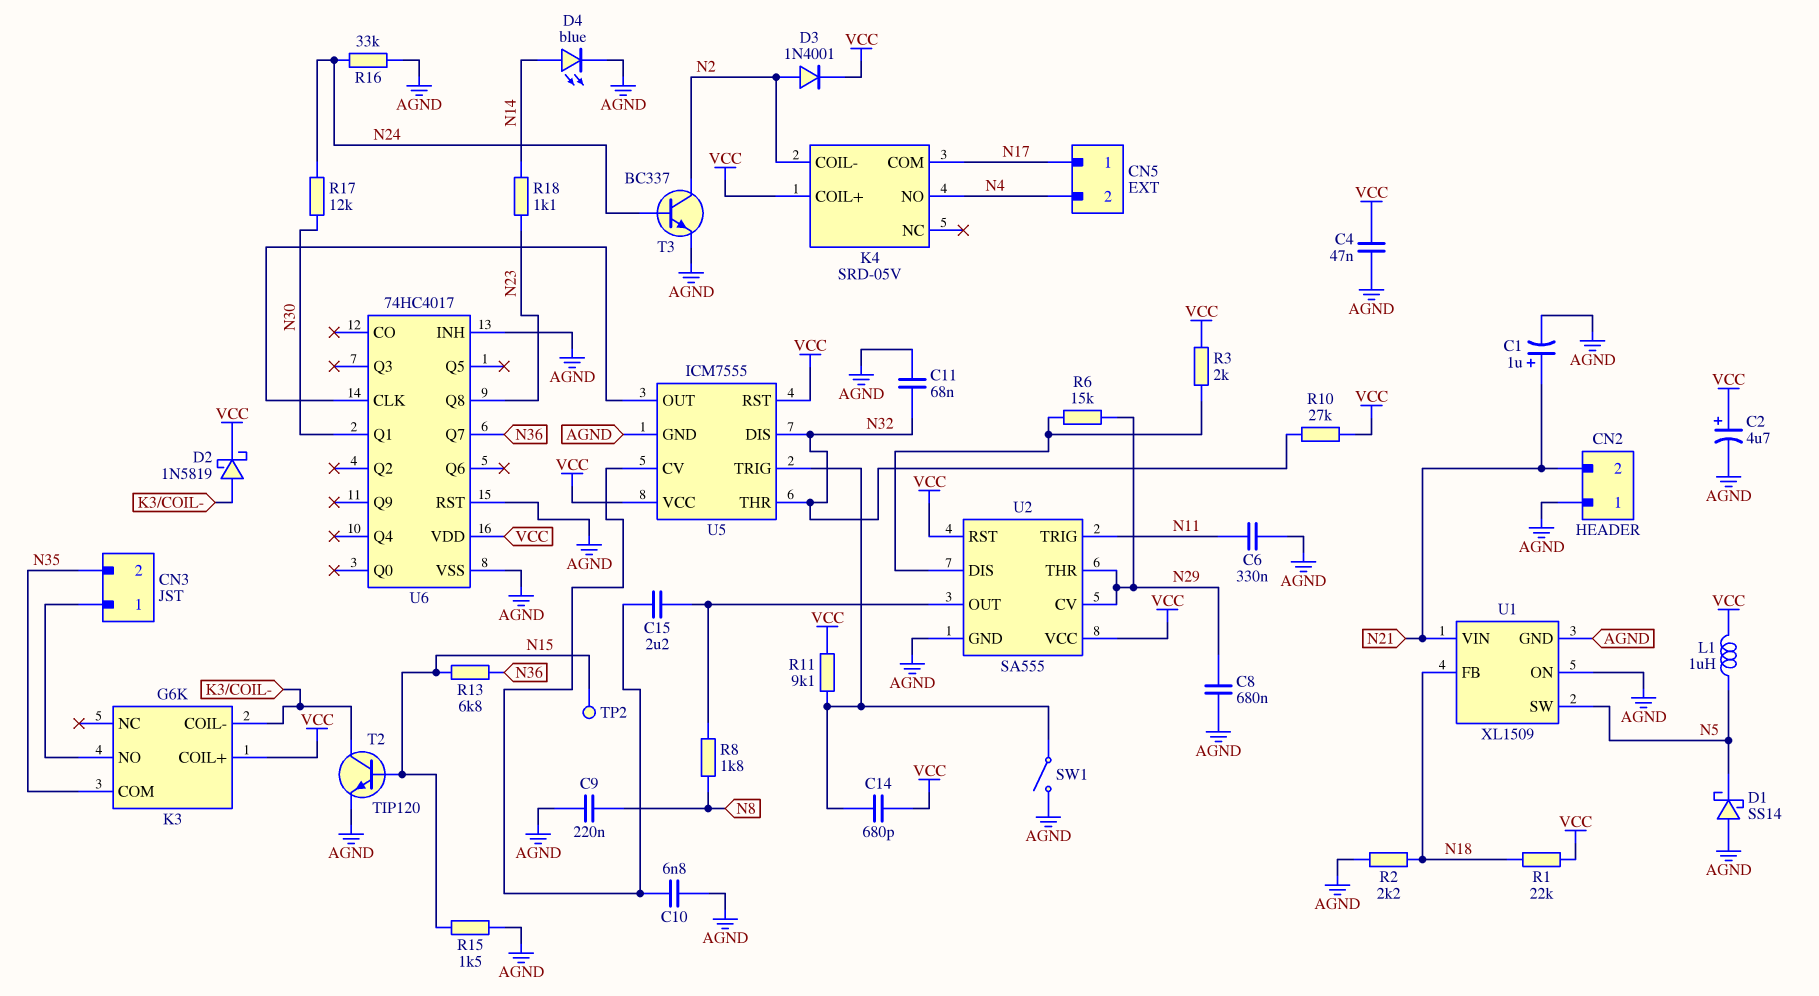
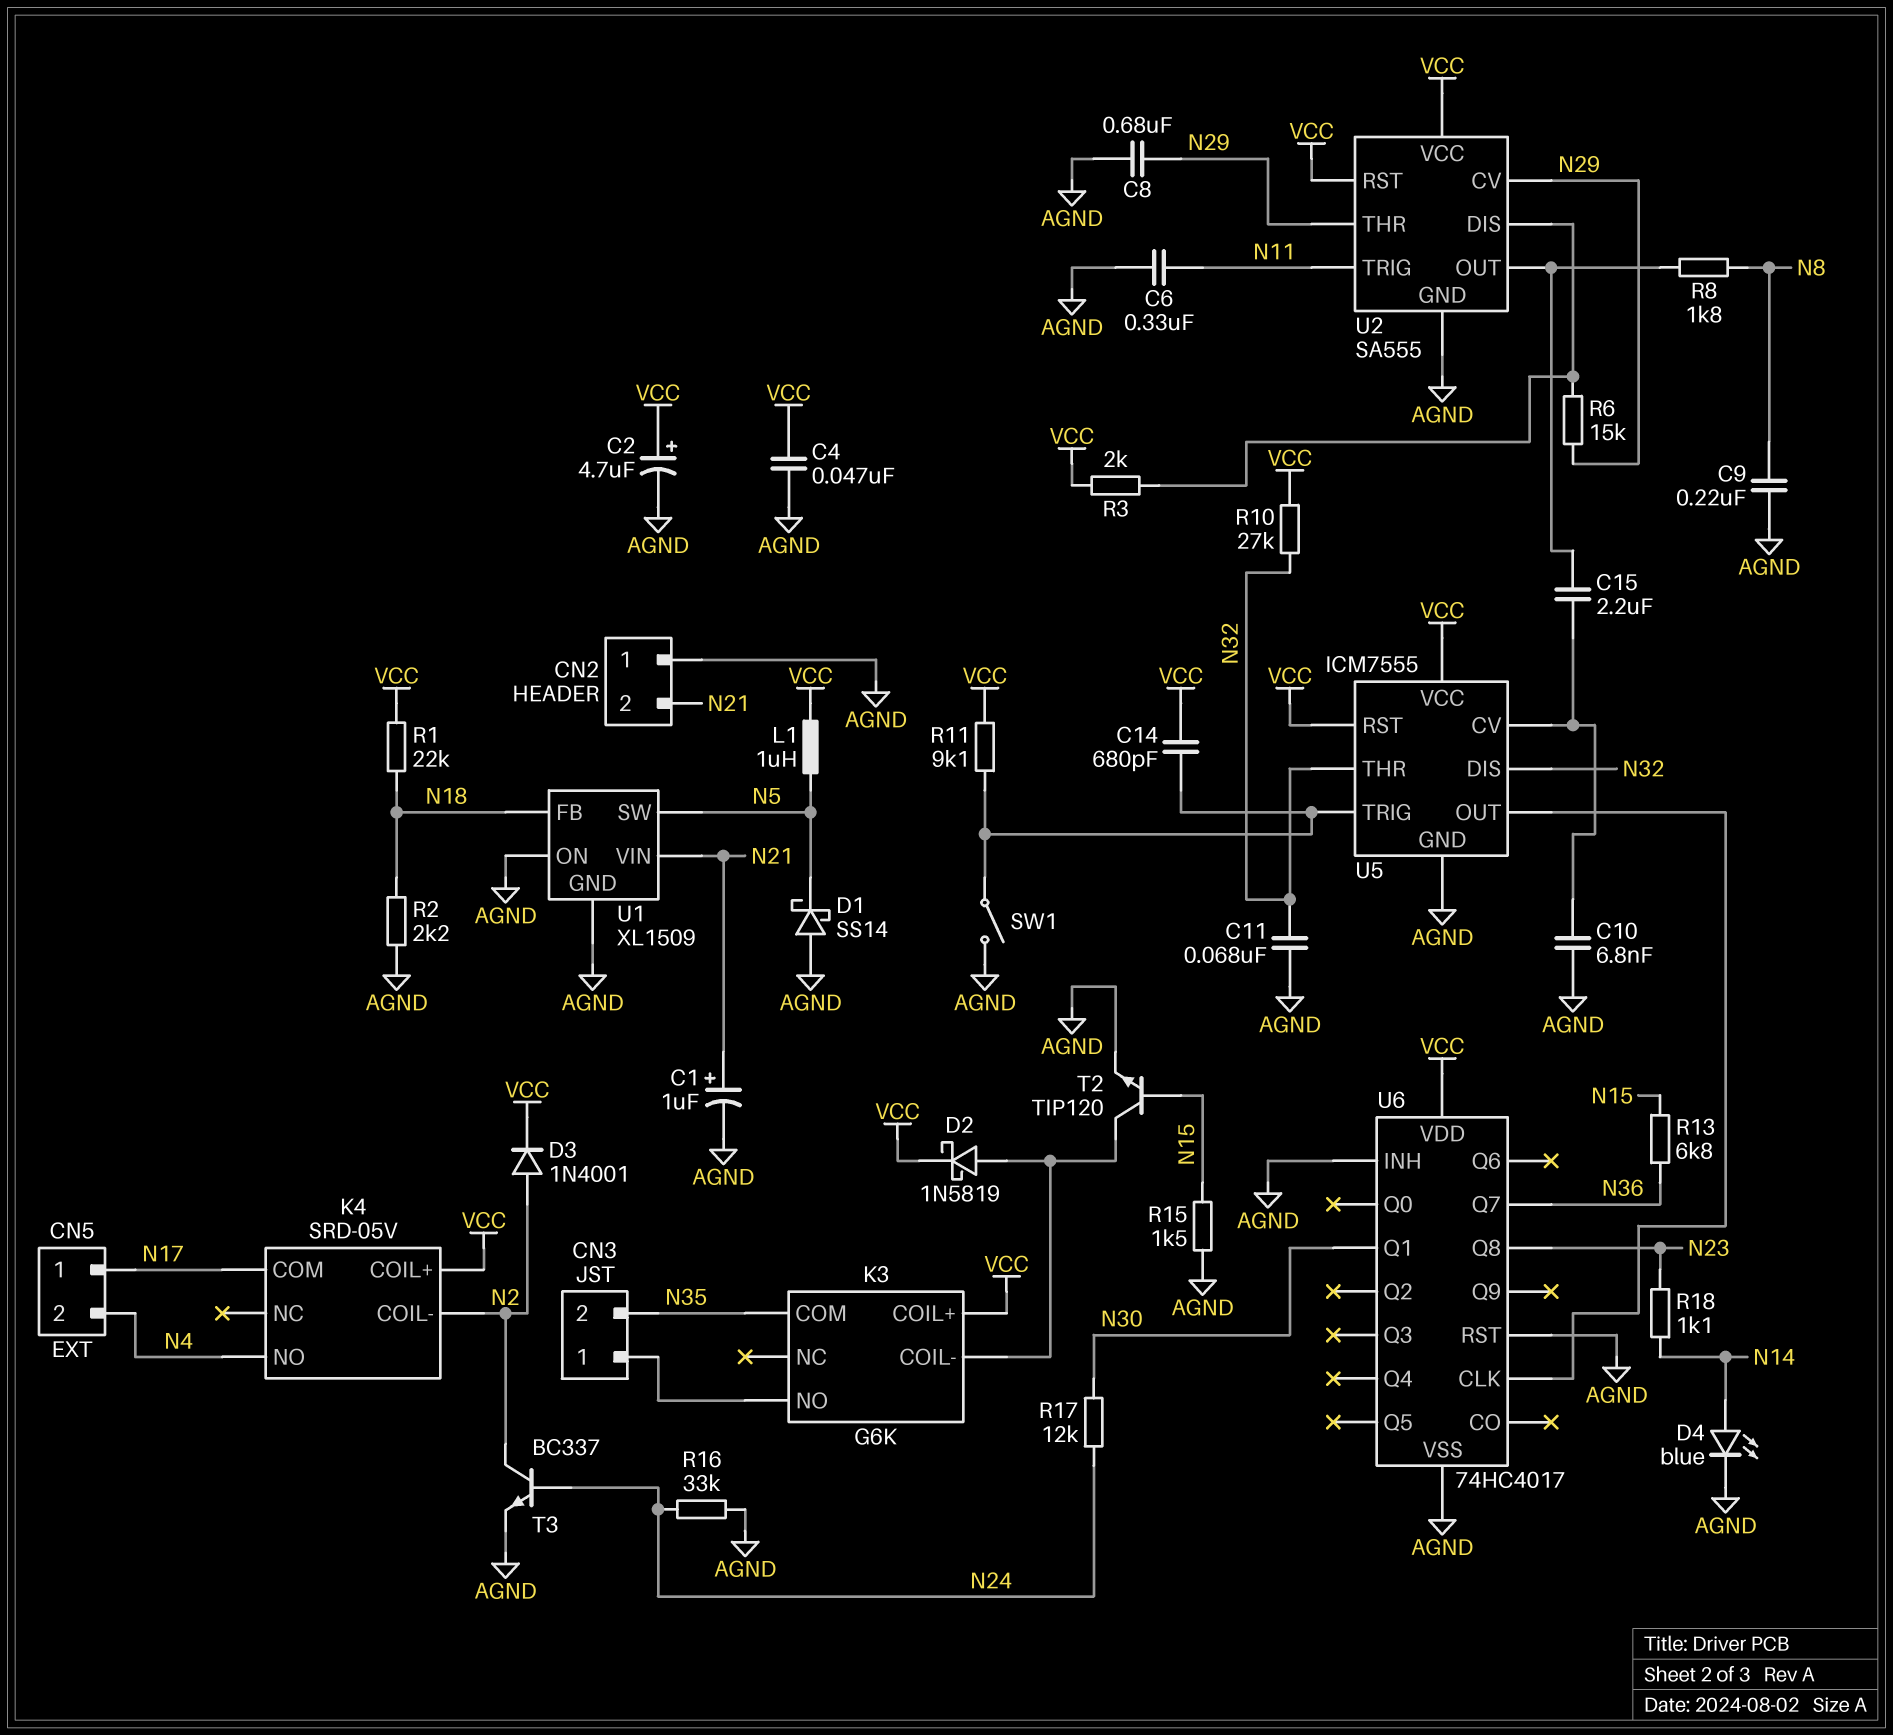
TP2: test point (N15) -> none

